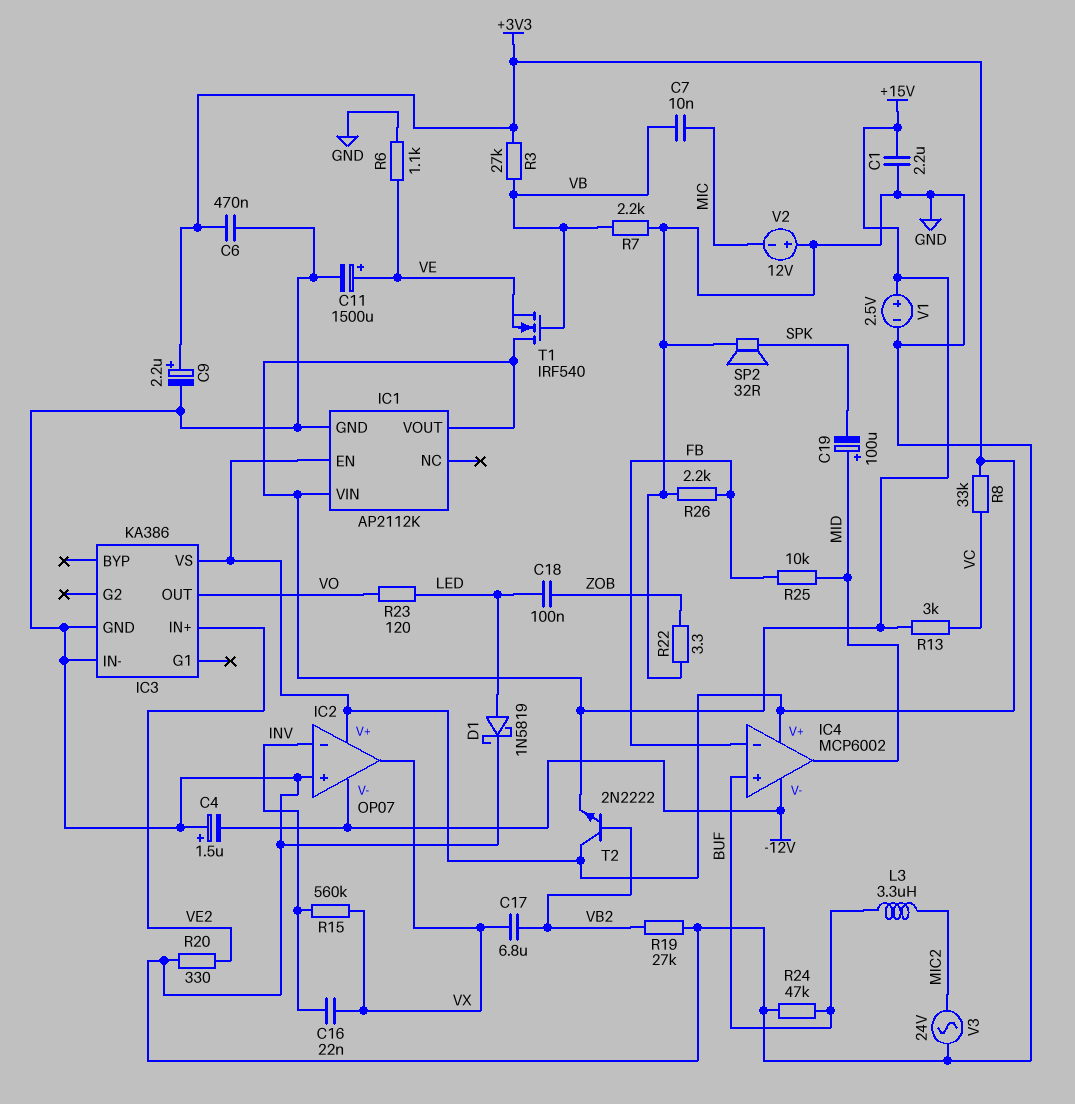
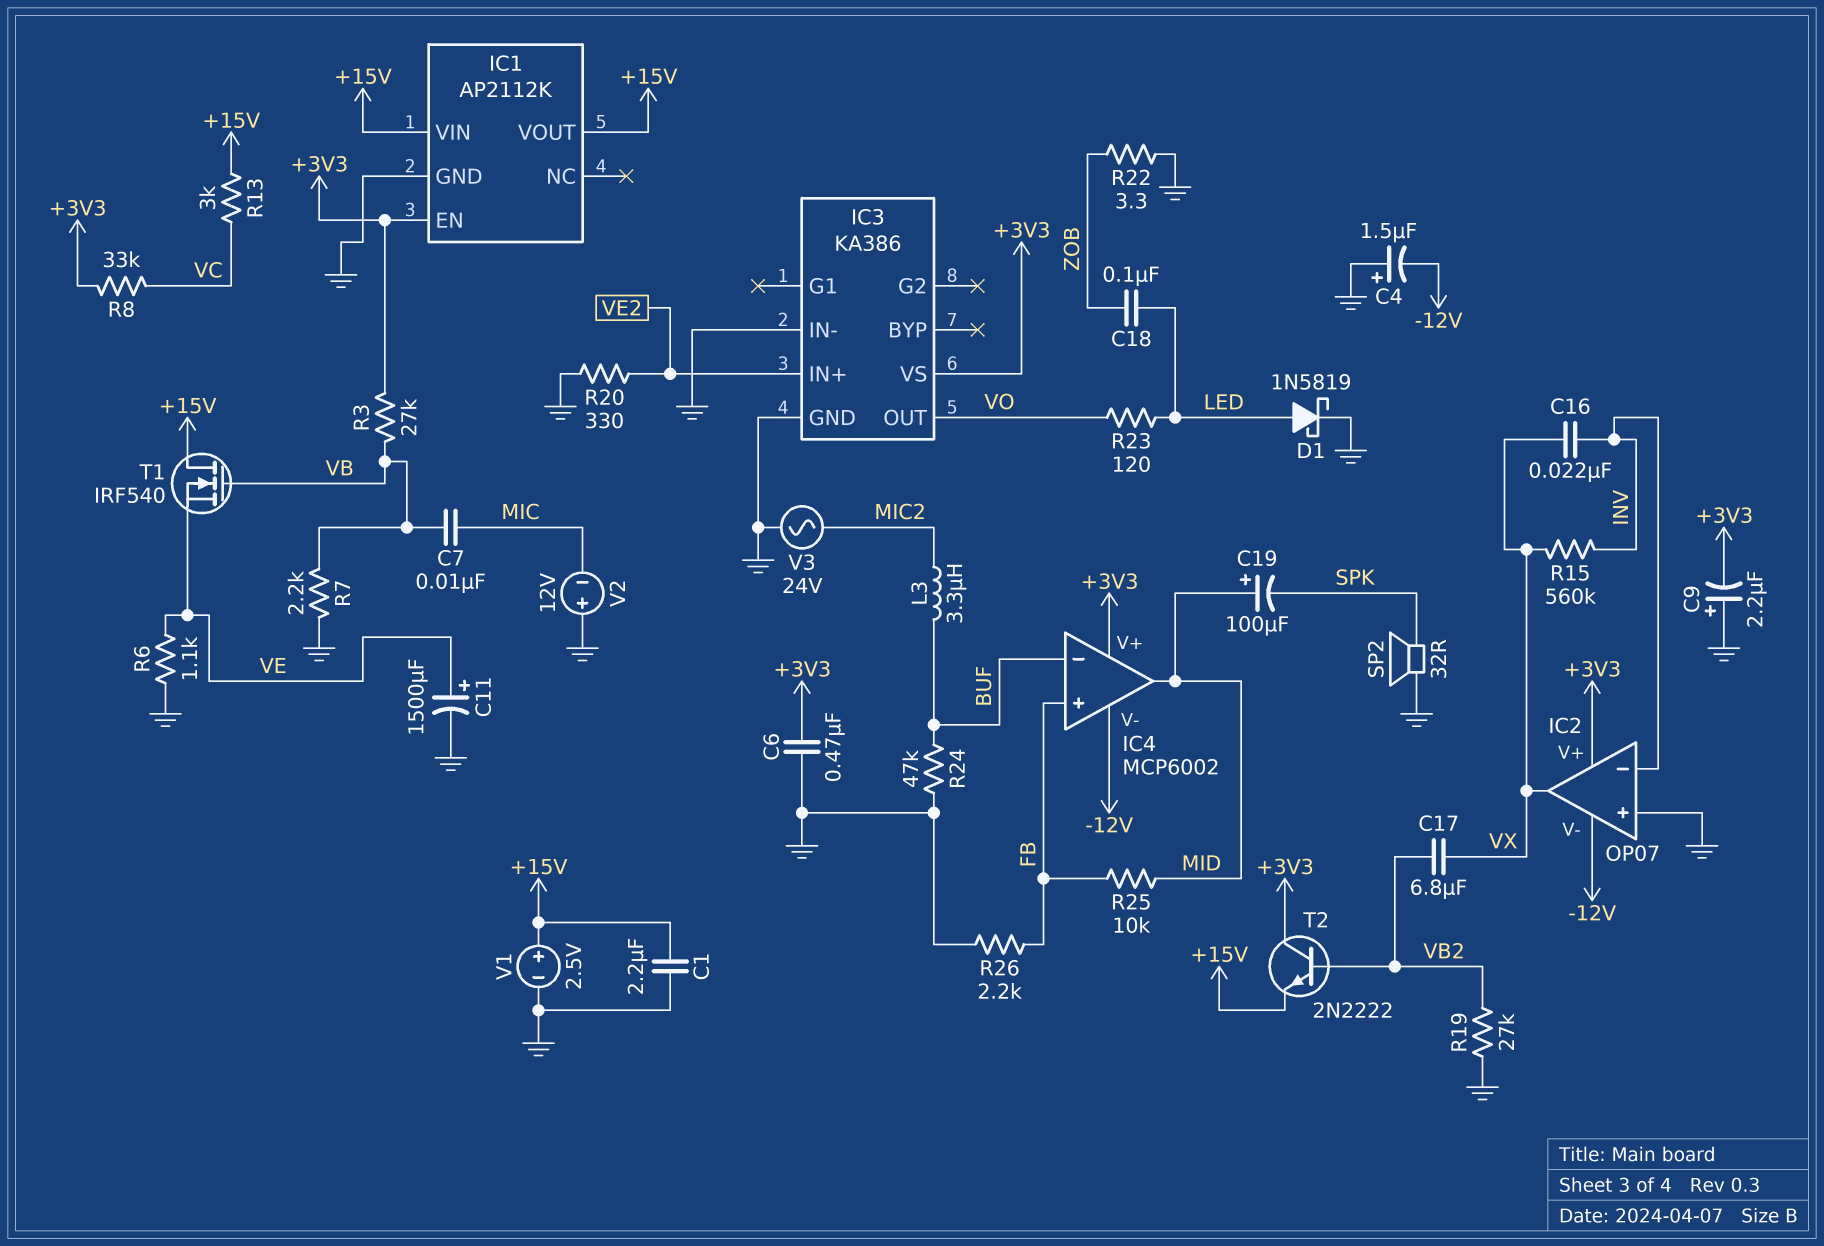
C9: 2.2uF (plus +3V3, minus GND) -> 2.2uF (plus GND, minus +3V3)
IC4 pin in+: BUF -> FB
IC4 pin in-: FB -> BUF

